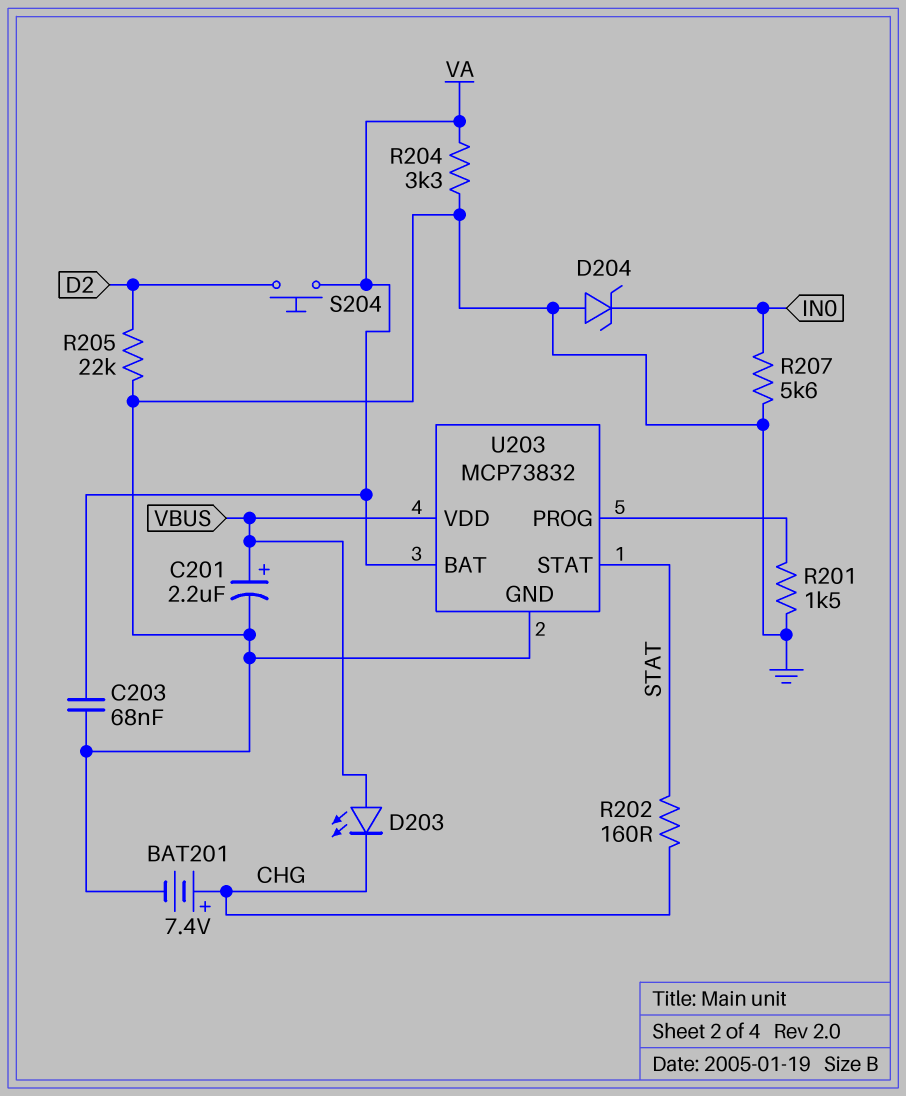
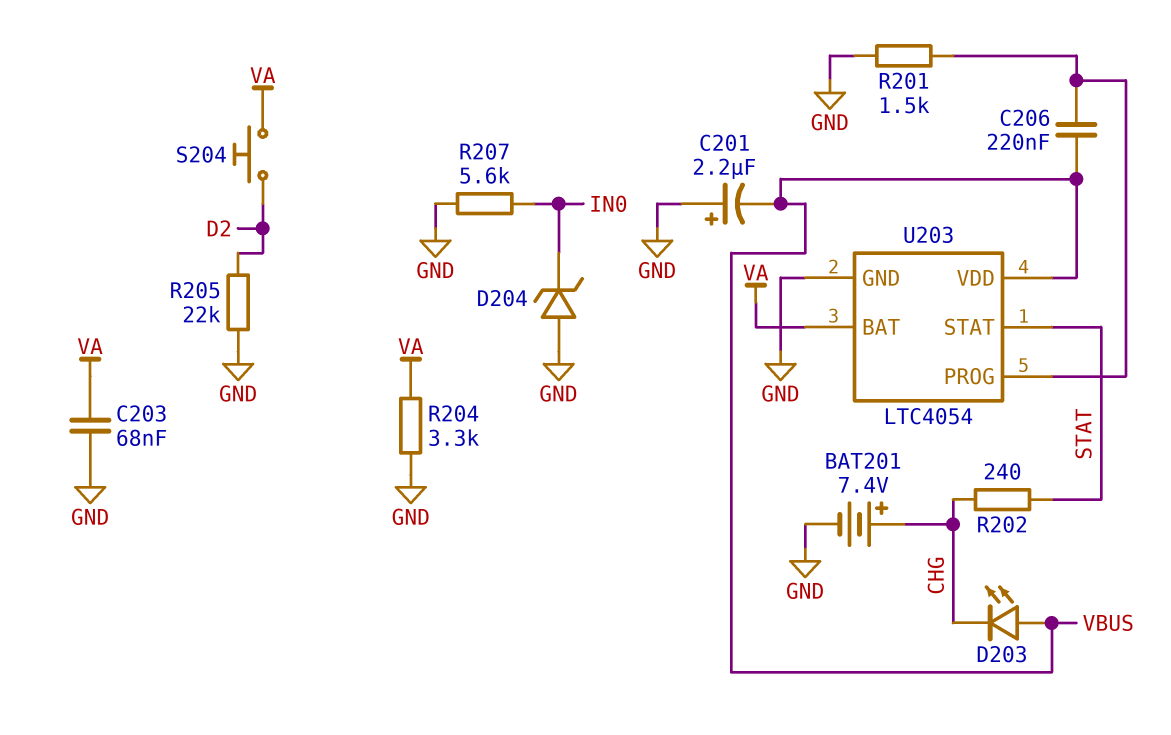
C201: 2.2uF (plus VBUS, minus GND) -> 2.2uF (plus GND, minus VBUS)
C206: none -> 220nF (U203/PROG, VBUS)
R202: 160 (CHG, STAT) -> 240 (CHG, STAT)
U203: MCP73832 -> LTC4054

